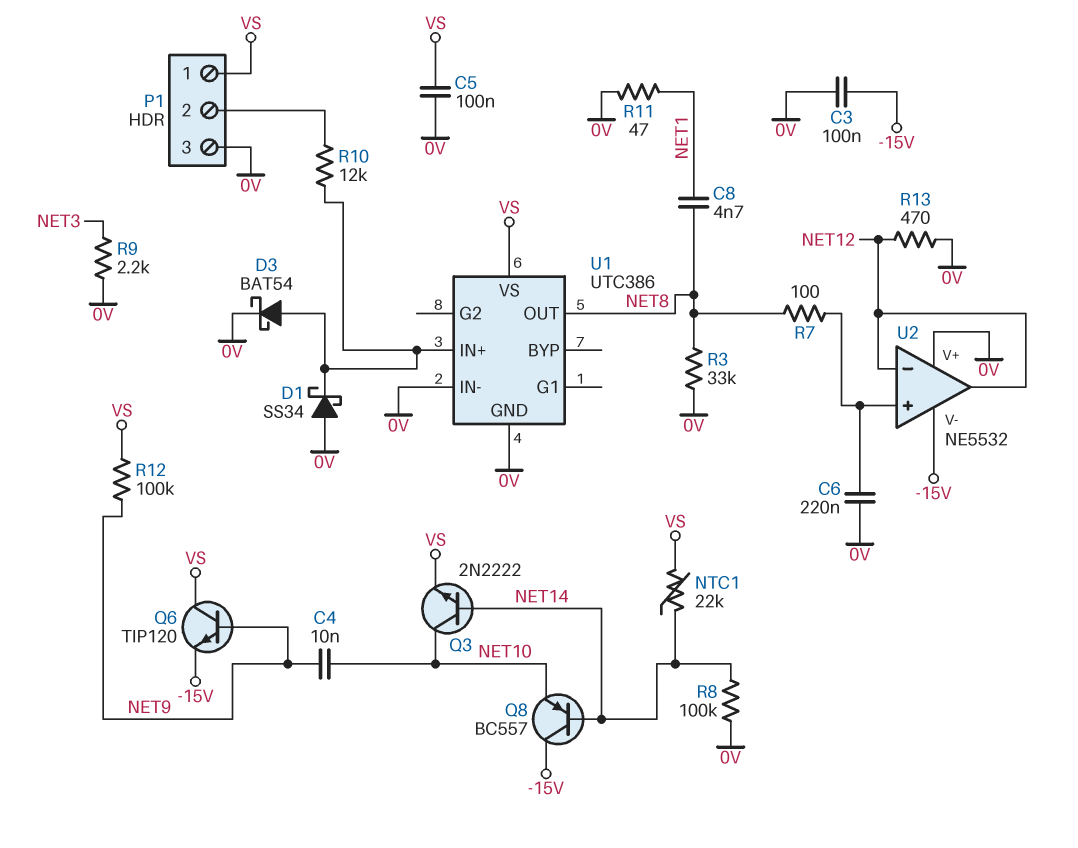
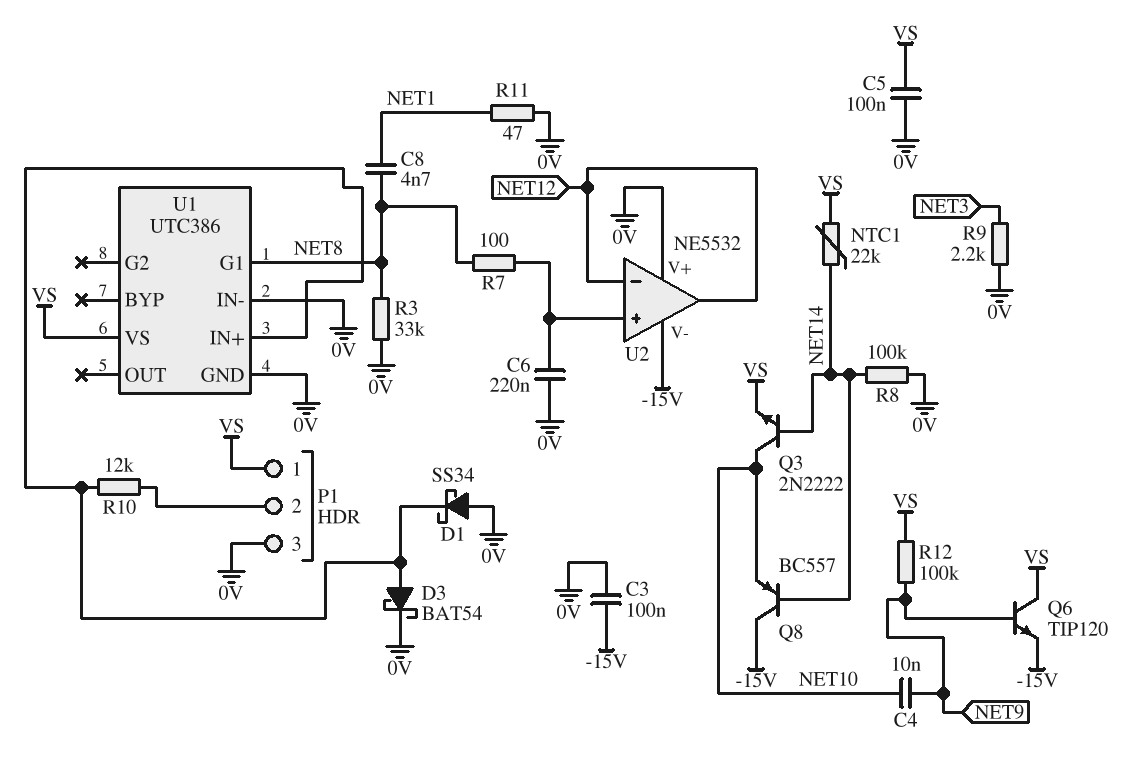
R13: 470 (0V, NET12) -> none
U1 pin G1: none -> NET8
U1 pin OUT: NET8 -> none

